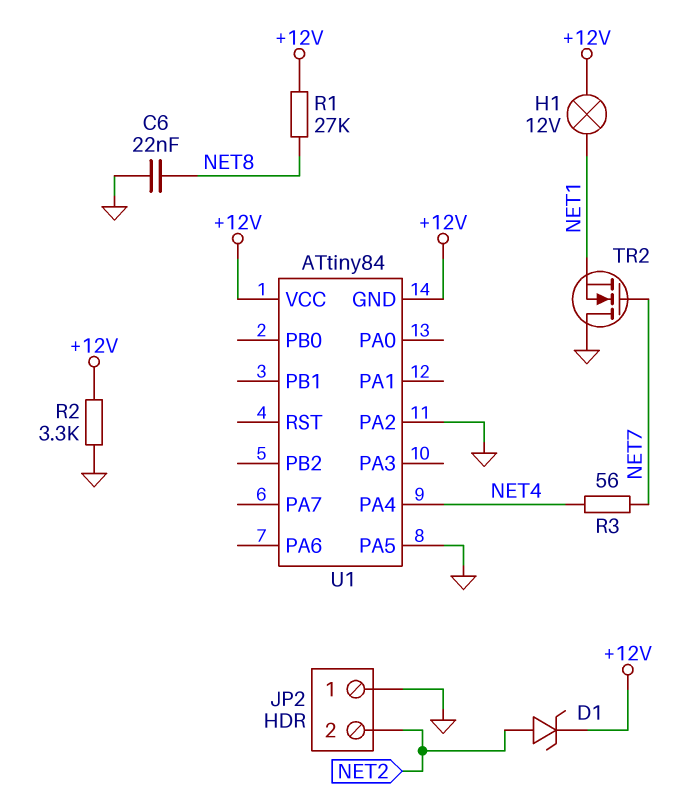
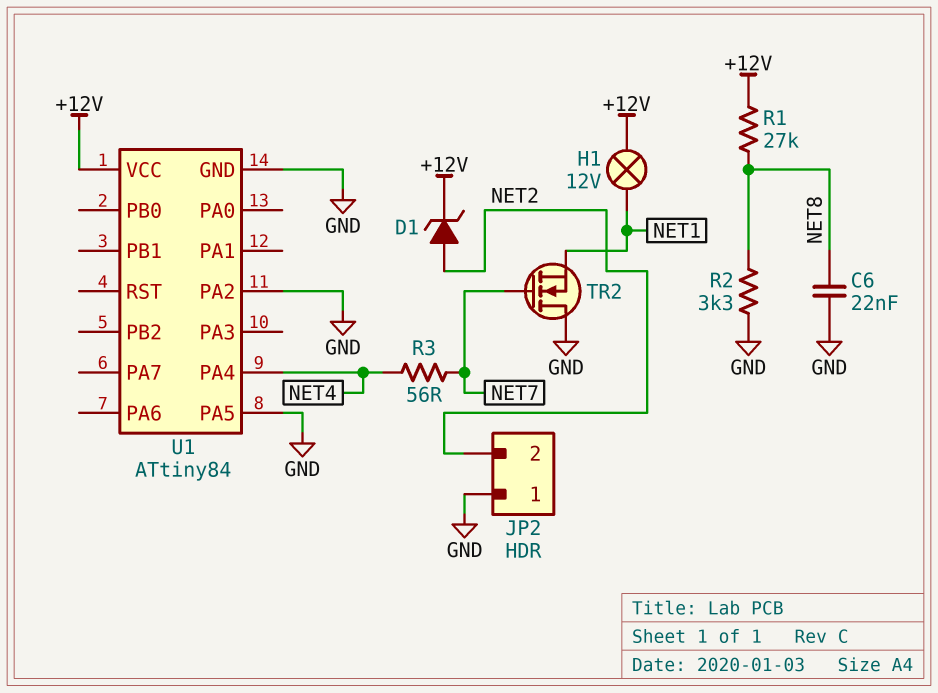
R2: 3.3k (+12V, GND) -> 3.3k (GND, NET8)
U1 pin GND: +12V -> GND

